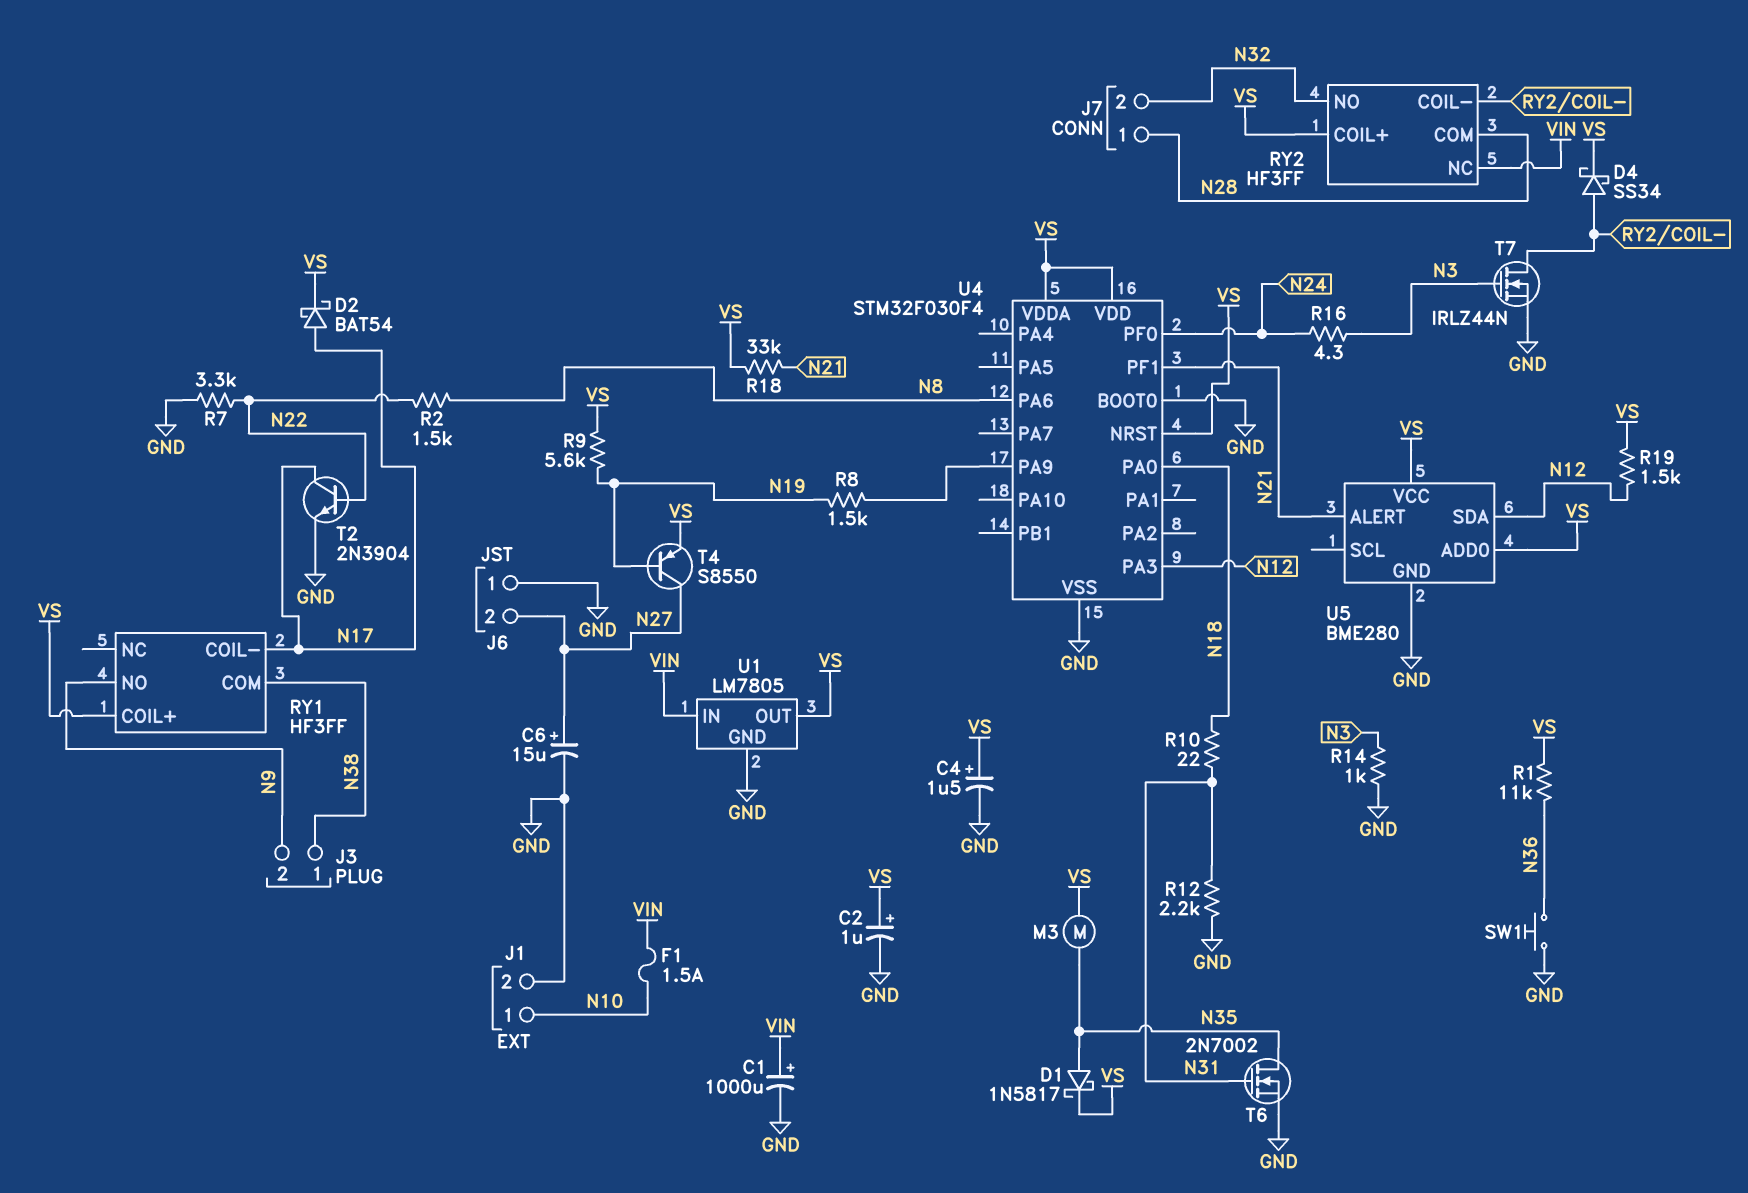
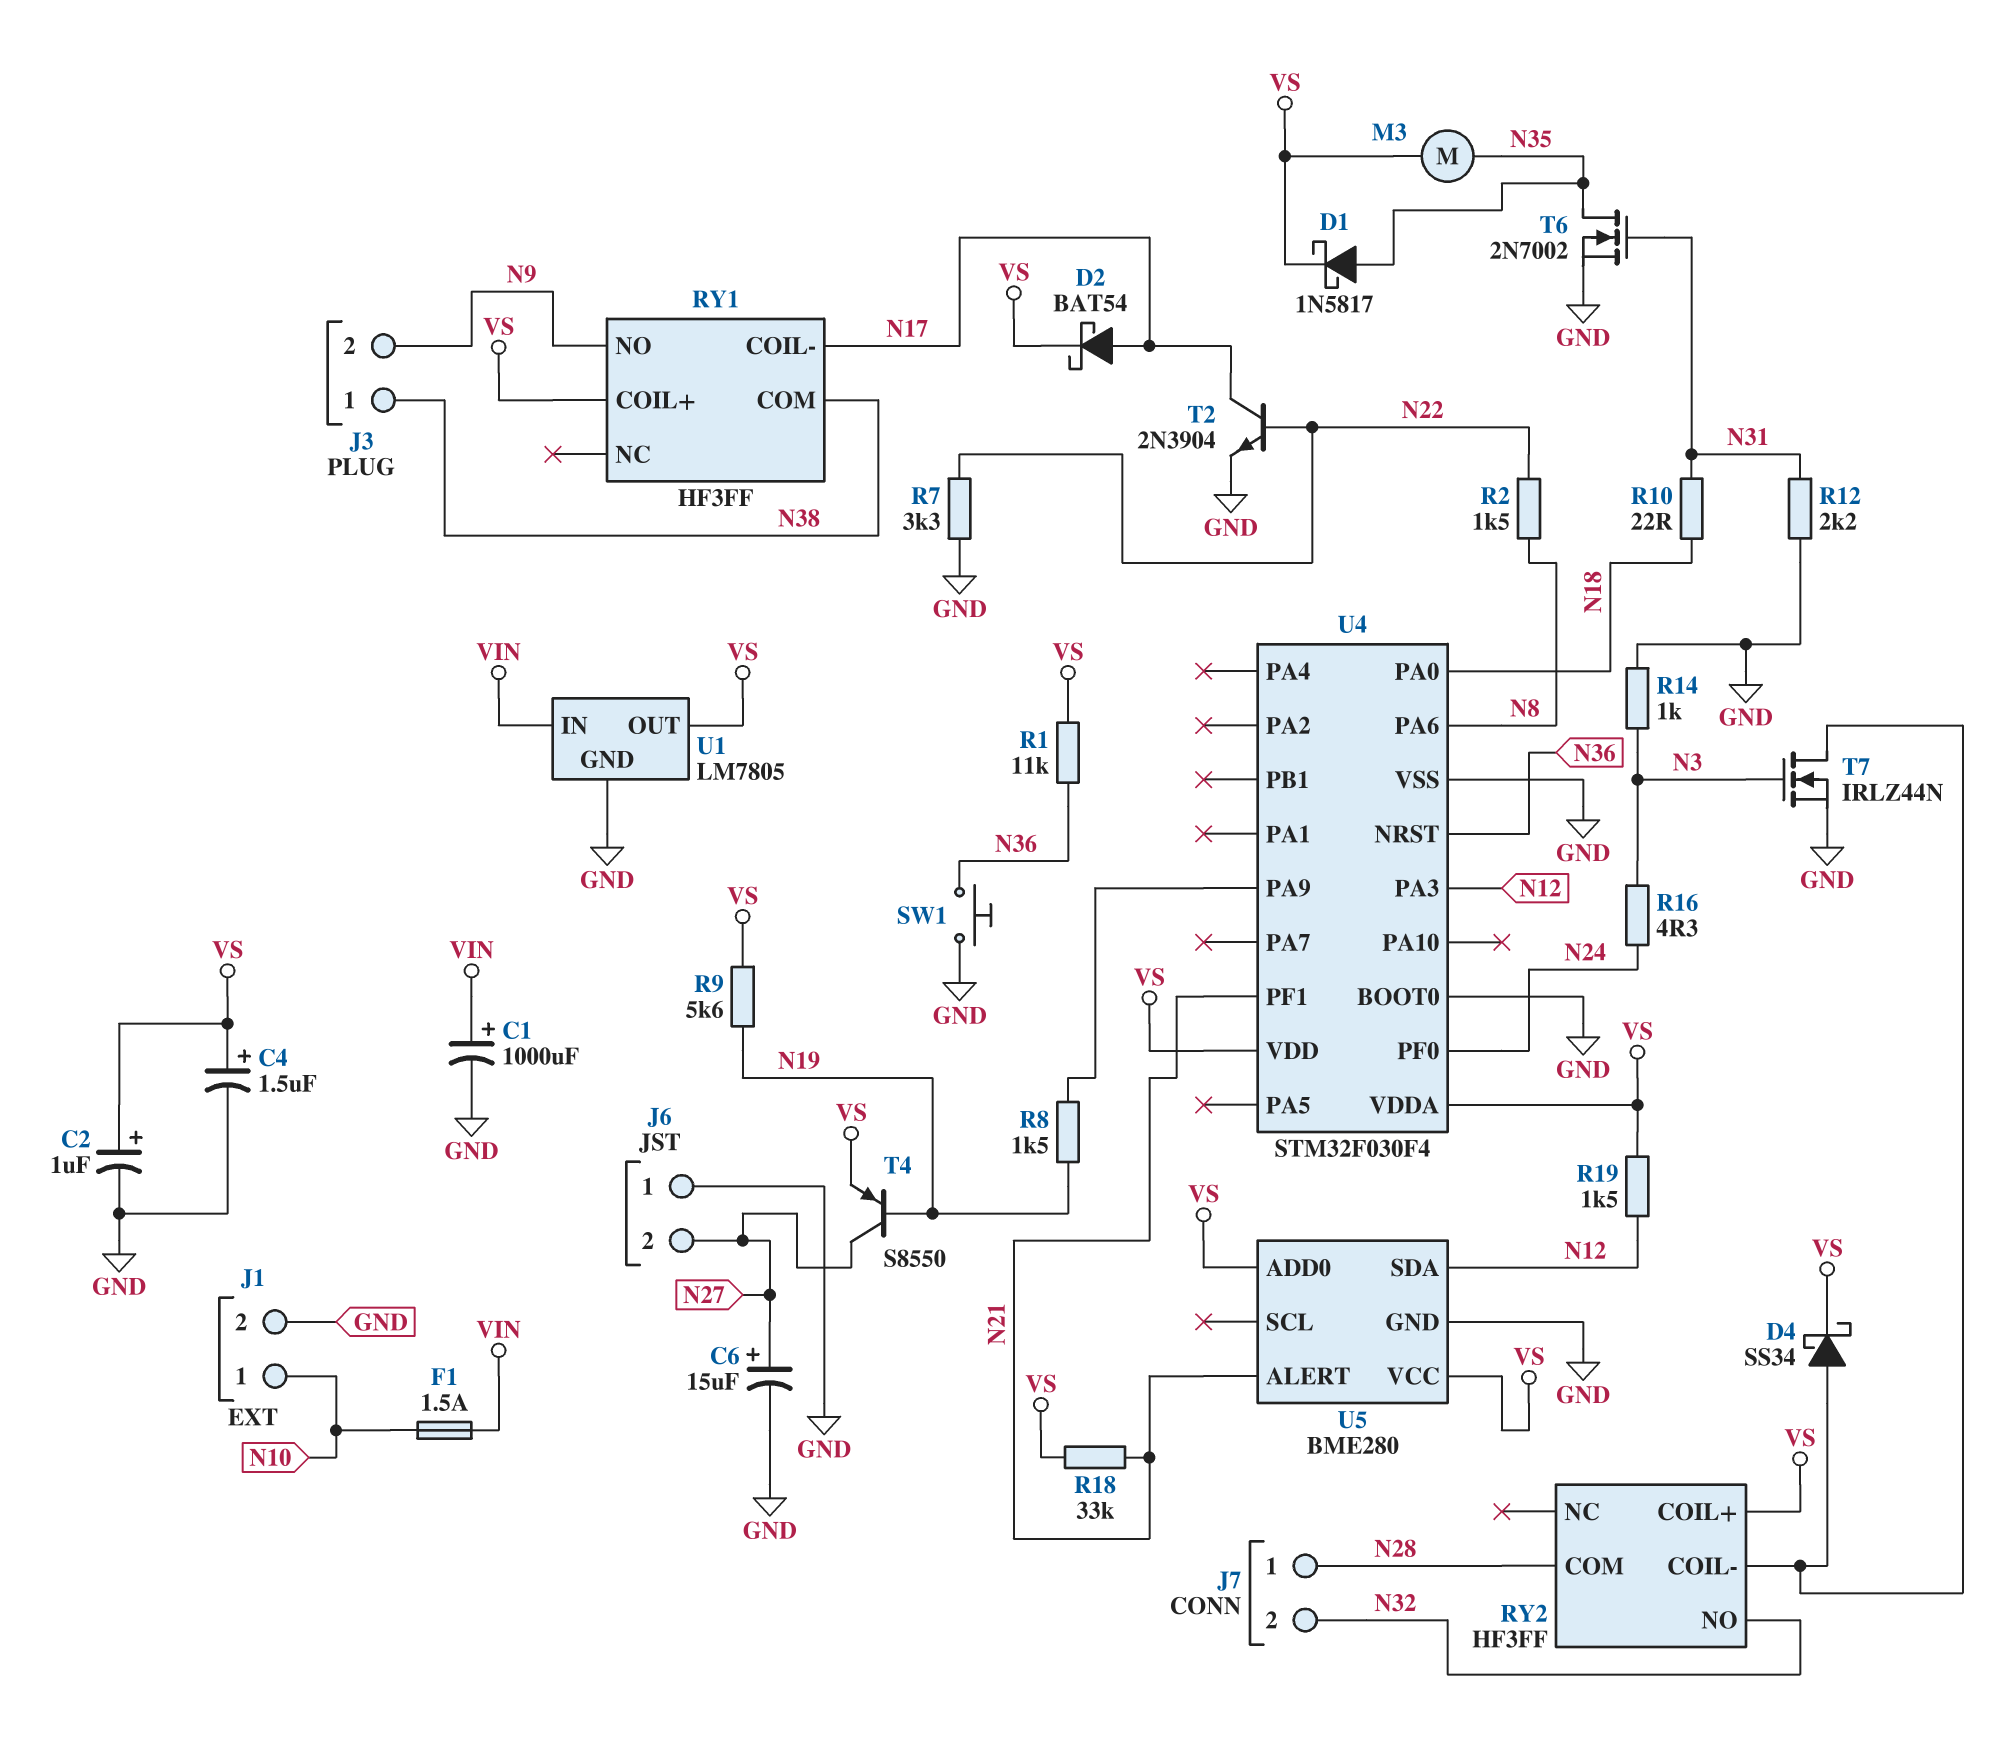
RY2 pin NC: VIN -> none
U4 pin NRST: VS -> N36

